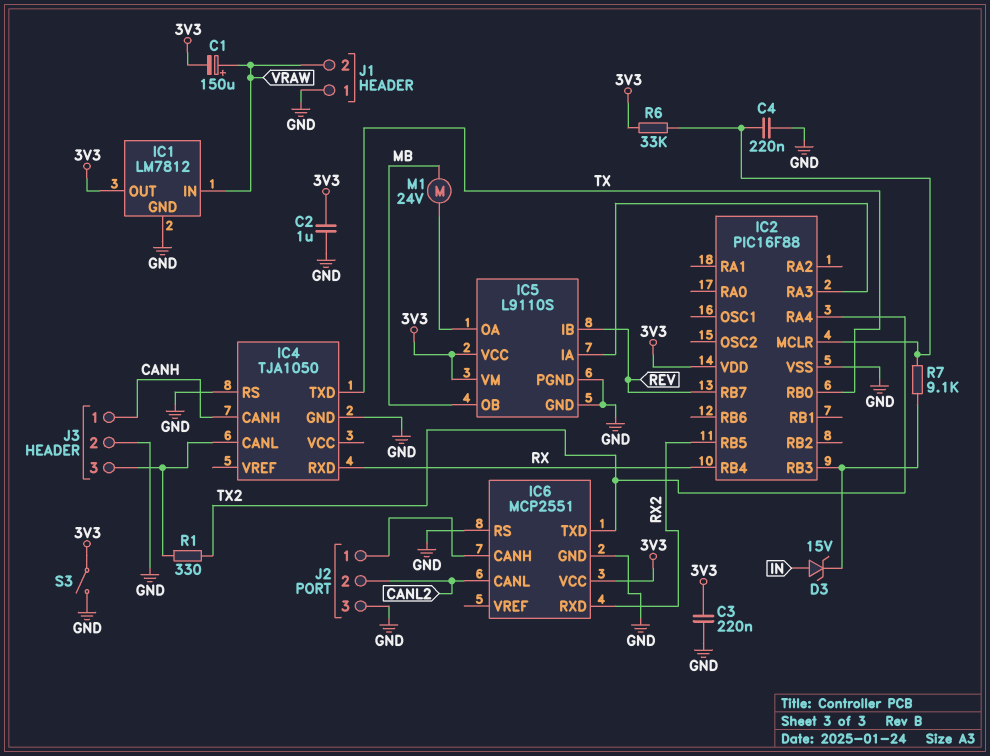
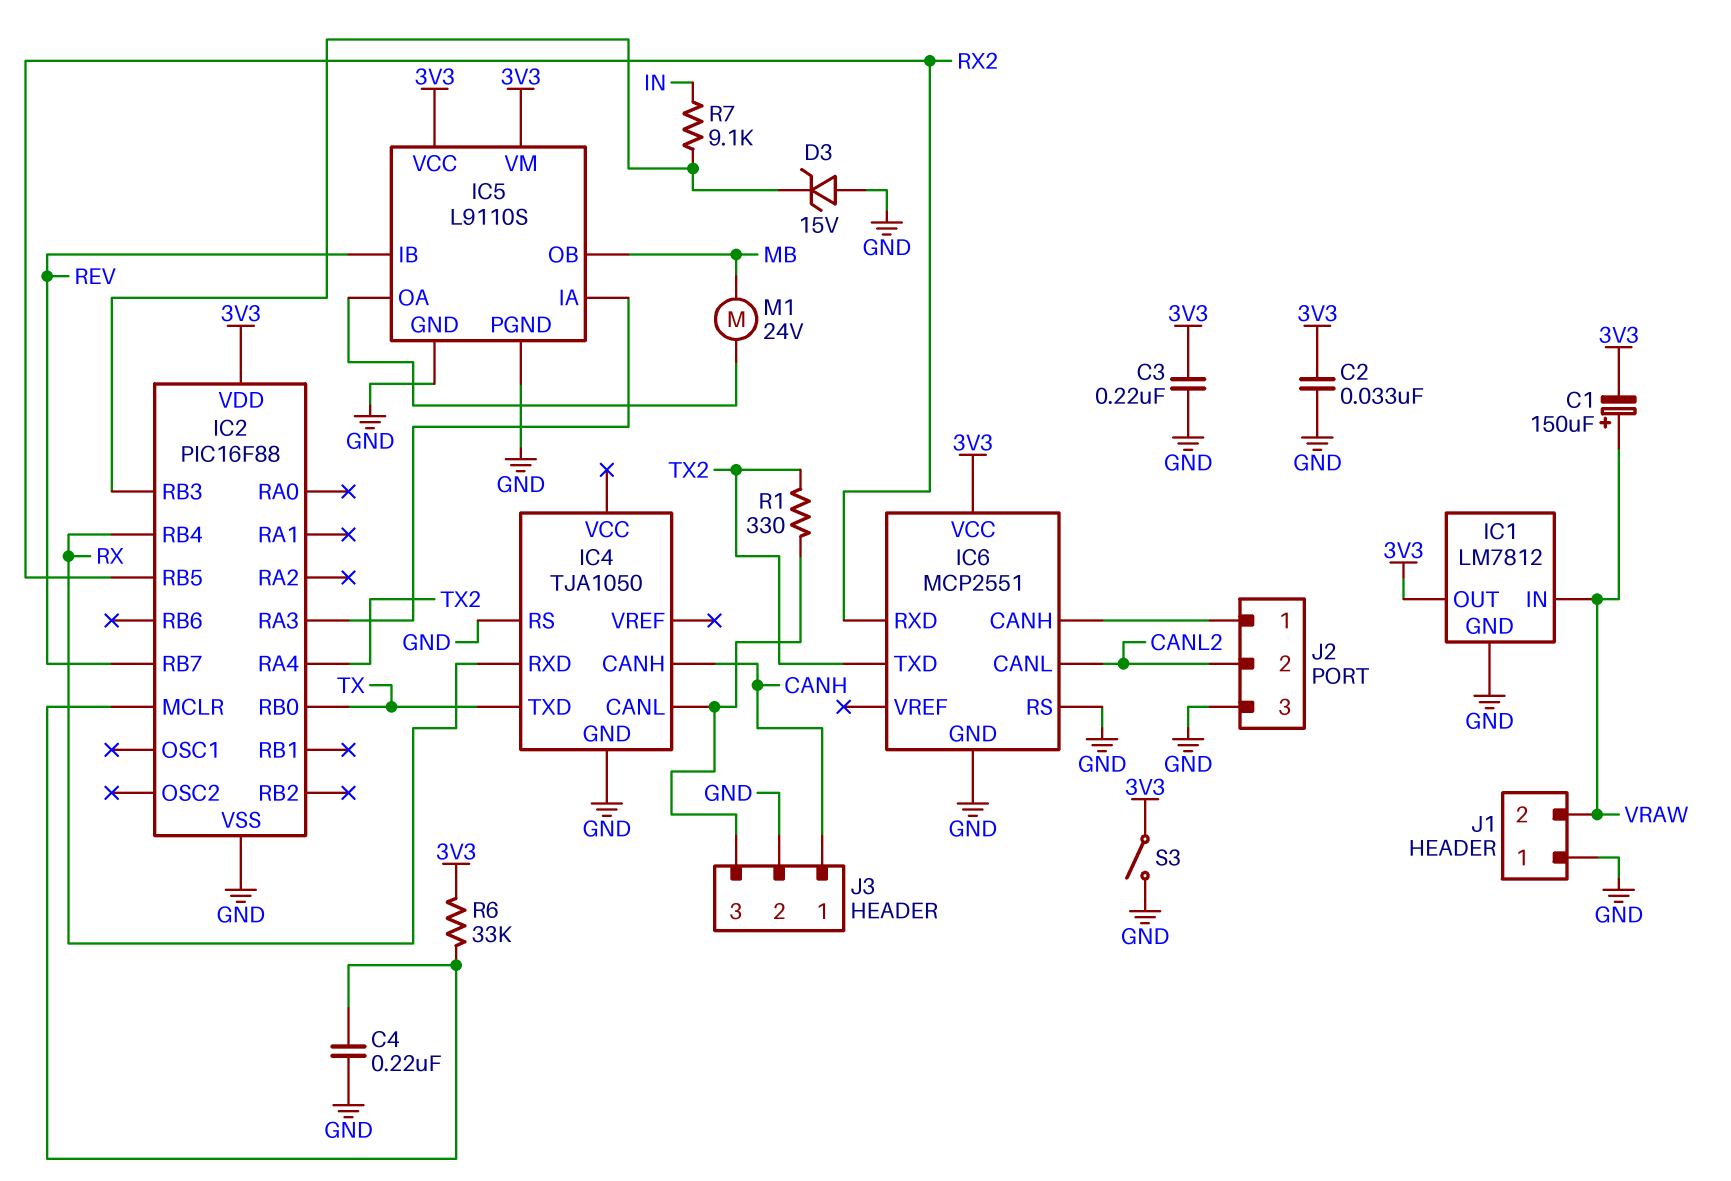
C2: 1uF (3V3, GND) -> 33nF (3V3, GND)
D3: zener 15V (A IN, K IC2/RB3) -> zener 15V (A GND, K IC2/RB3)
R7: 9.1k (IC2/MCLR, IC2/RB3) -> 9.1k (IC2/RB3, IN)

